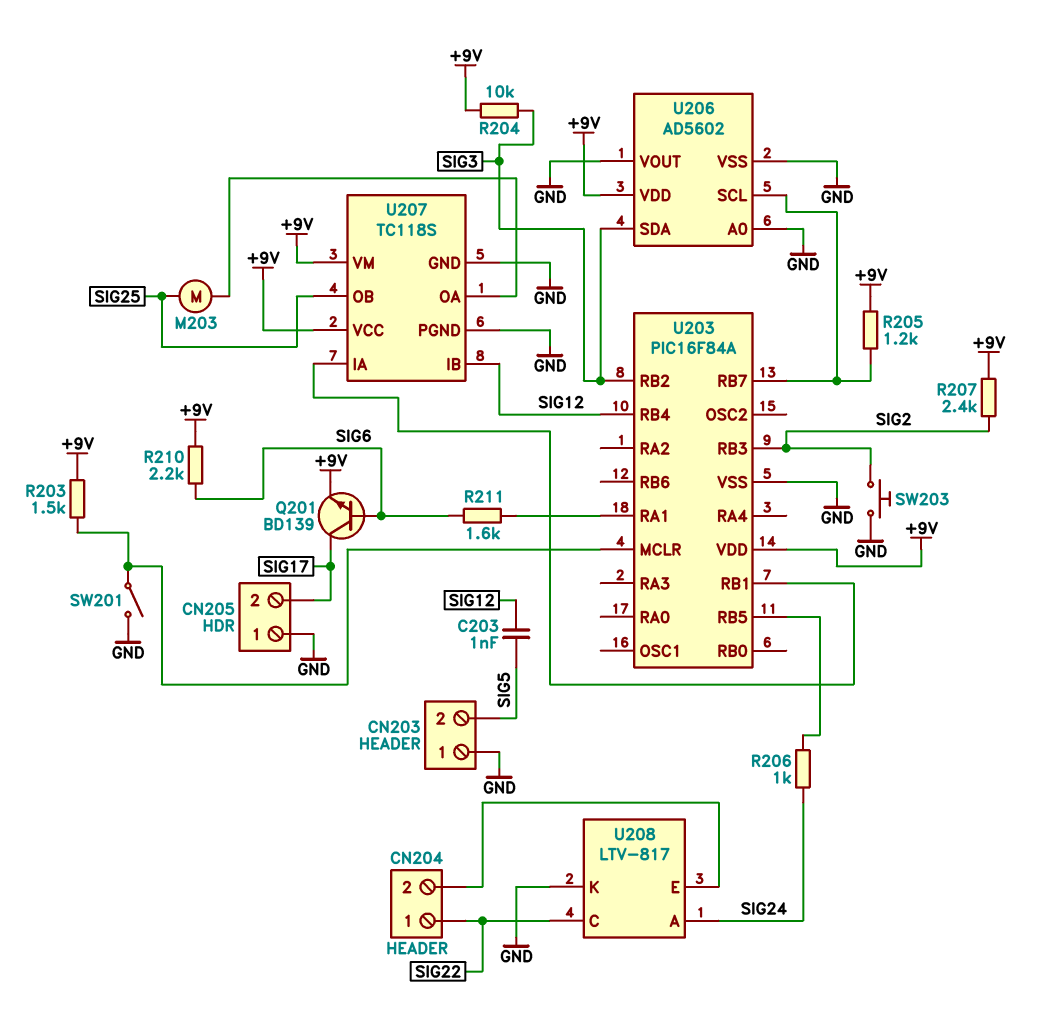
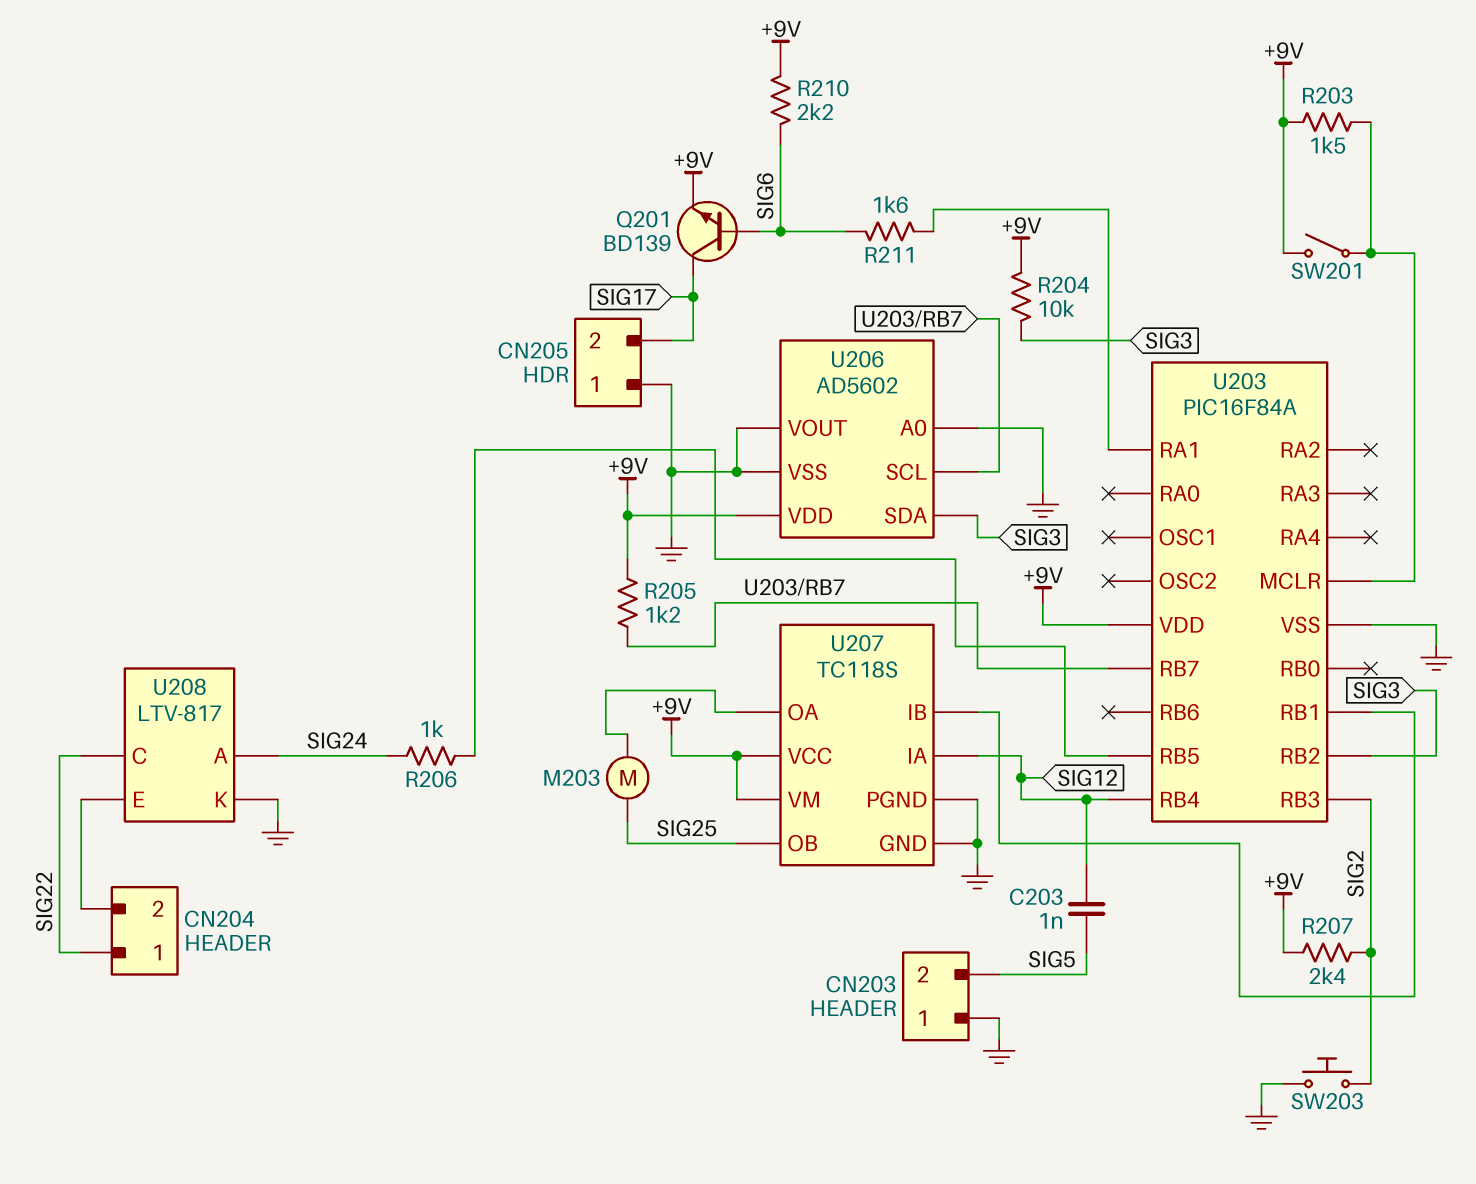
SW201: switch (GND, U203/MCLR) -> switch (+9V, U203/MCLR)
U207 pin IA: U203/RB1 -> SIG12
U207 pin IB: SIG12 -> U203/RB1

